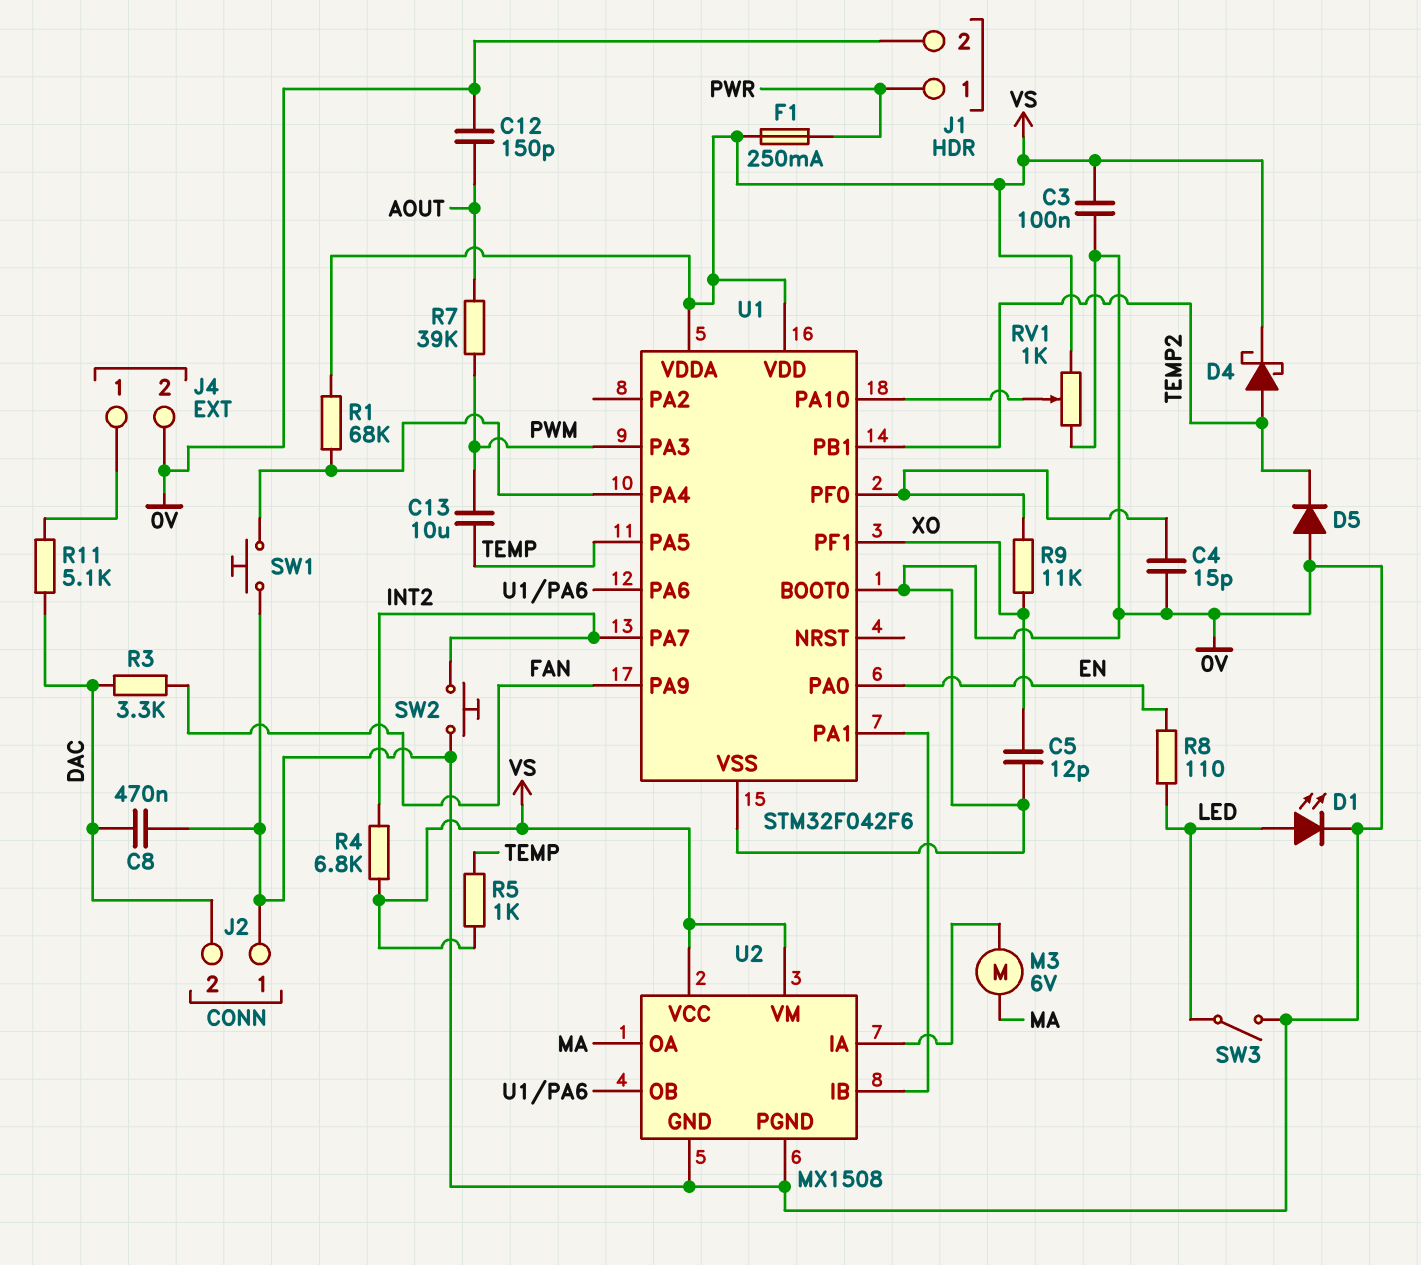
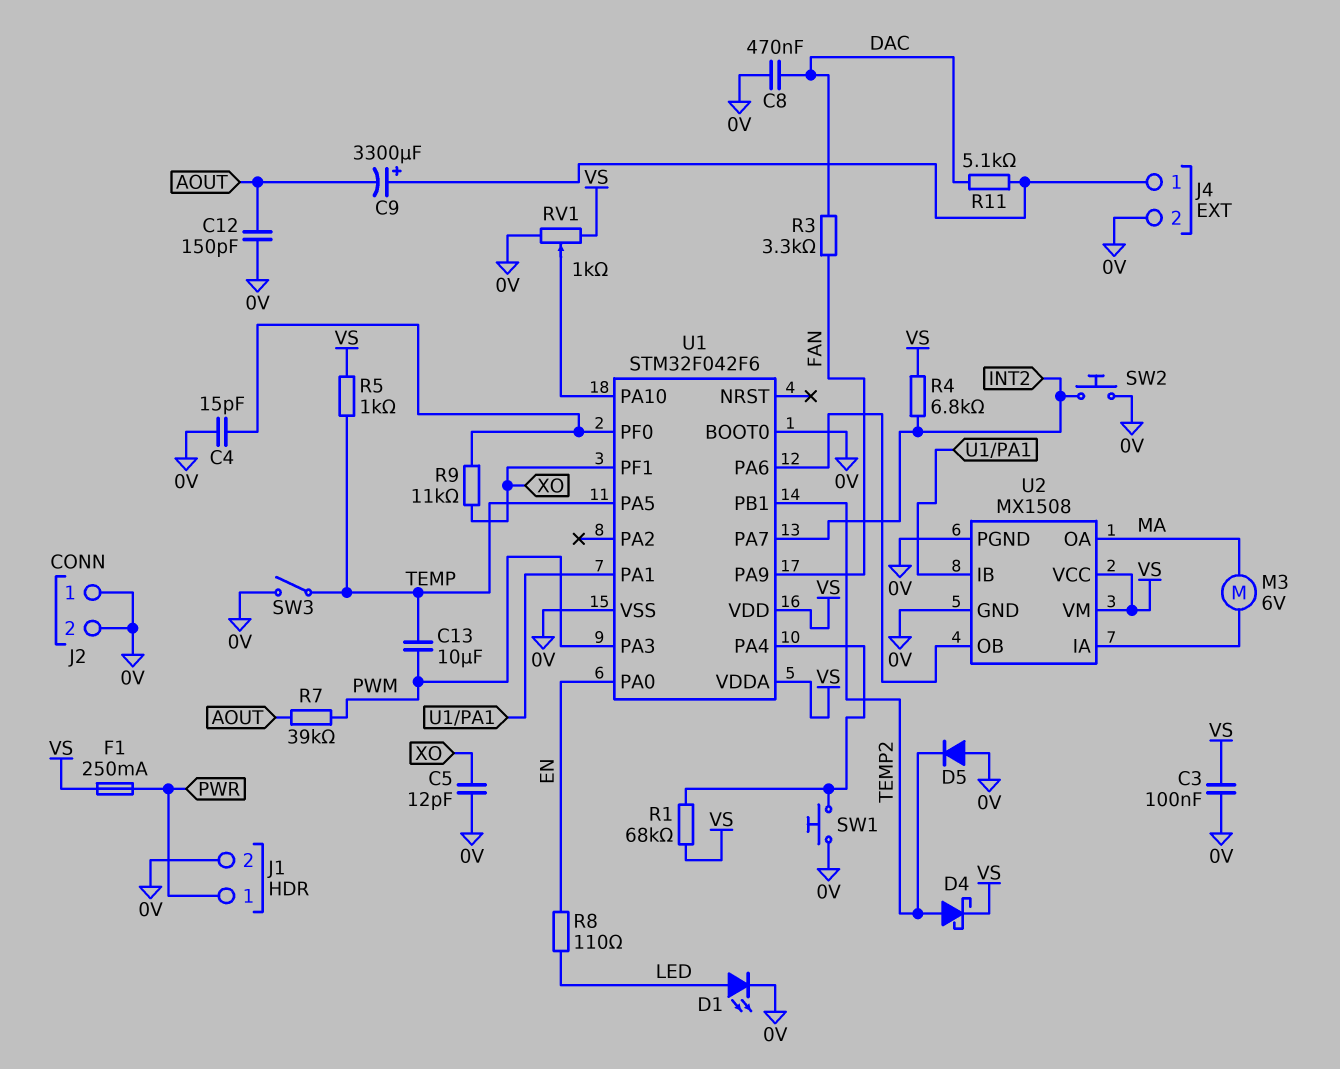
C9: none -> 3300uF (plus J4/1, minus AOUT)
J2 pin 2: DAC -> 0V
SW3: switch (0V, LED) -> switch (0V, TEMP)

